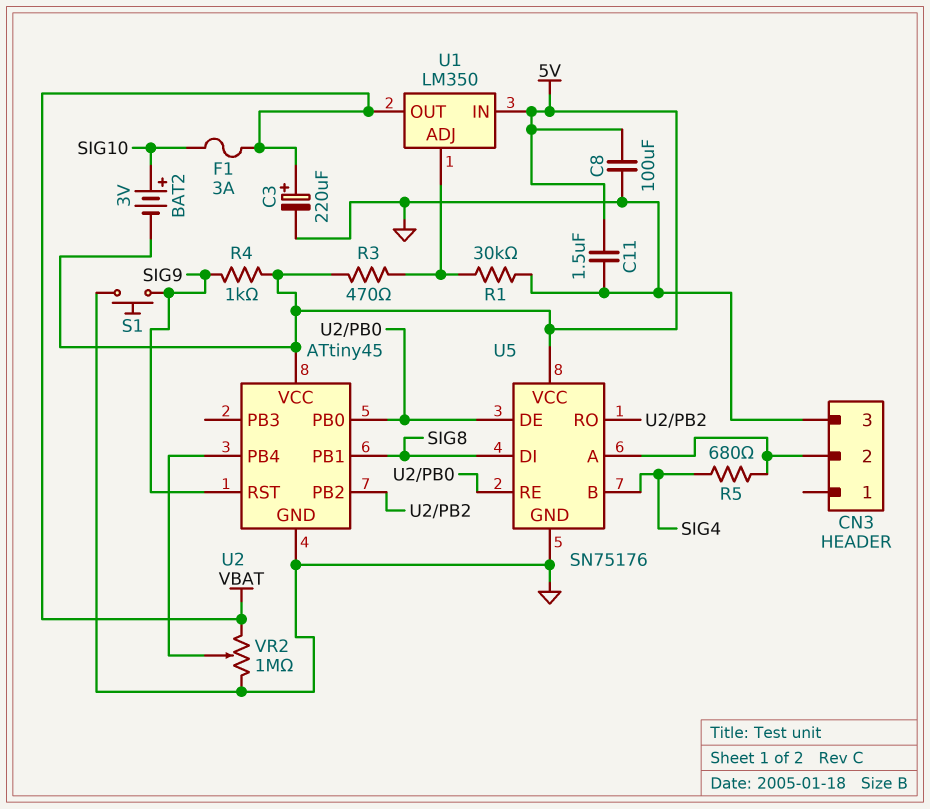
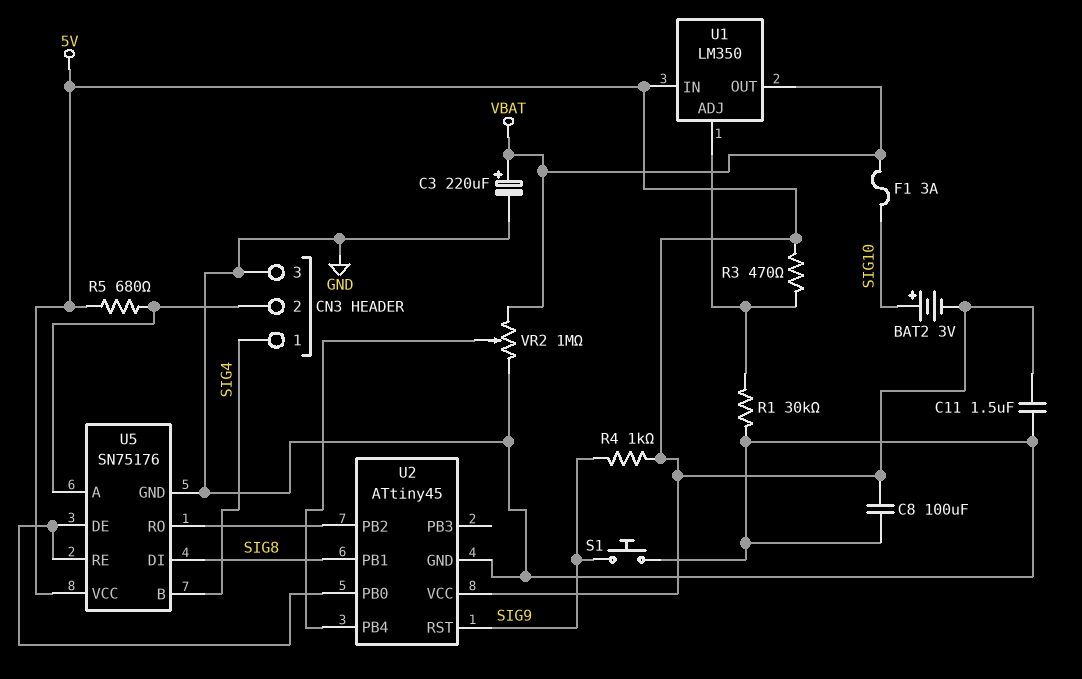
CN3 pin 1: none -> SIG4
R5: 680 (CN3/2, SIG4) -> 680 (5V, CN3/2)

